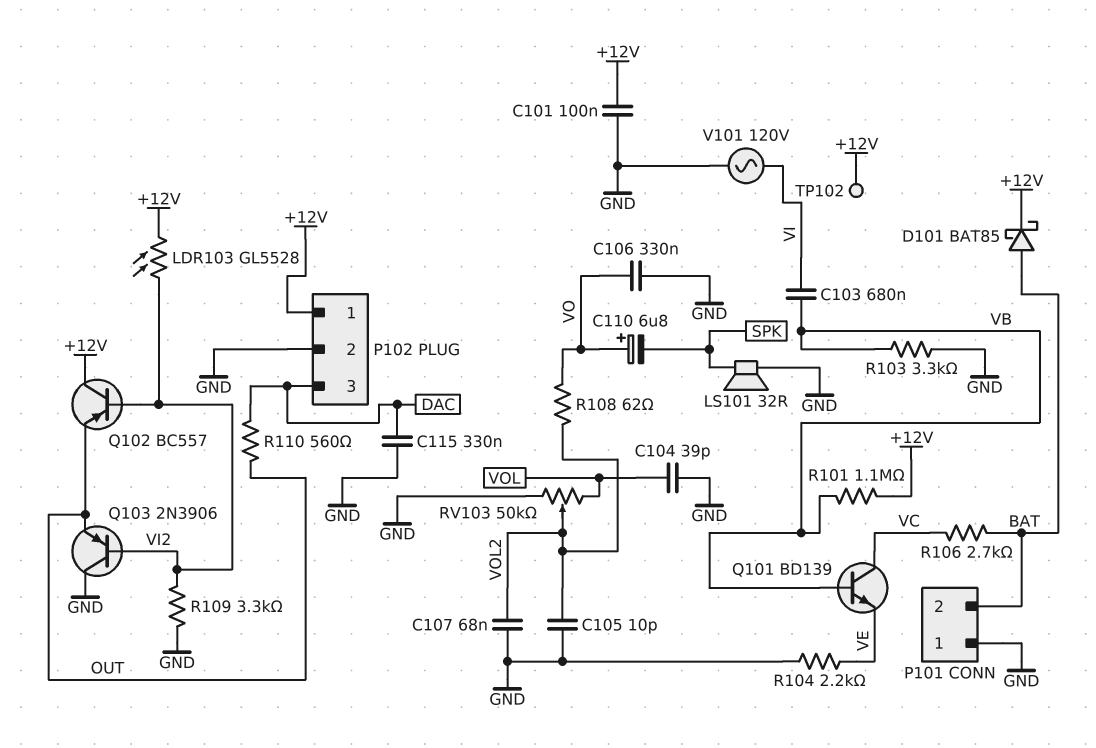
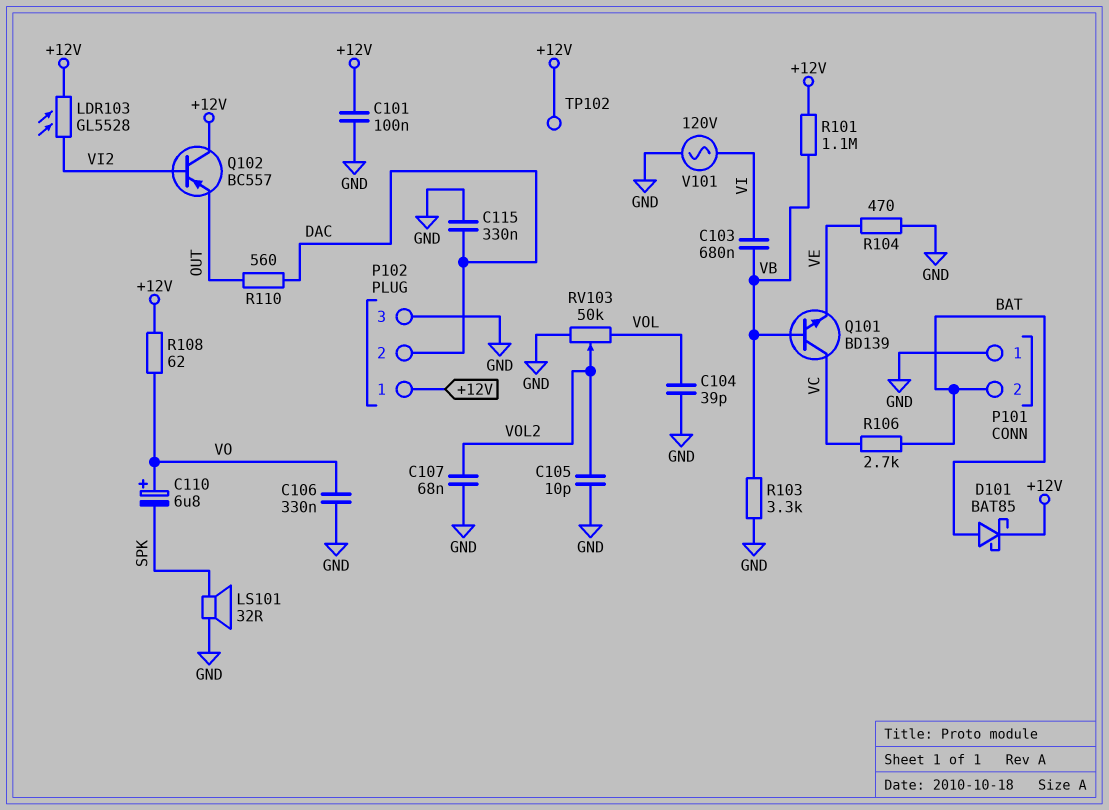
P102 pin 2: GND -> DAC
P102 pin 3: DAC -> GND
Q103: PNP 2N3906 (B VI2, C GND, E OUT) -> none
R104: 2.2k (GND, VE) -> 470 (GND, VE)
R108: 62 (VO, VOL2) -> 62 (+12V, VO)
R109: 3.3k (GND, VI2) -> none

